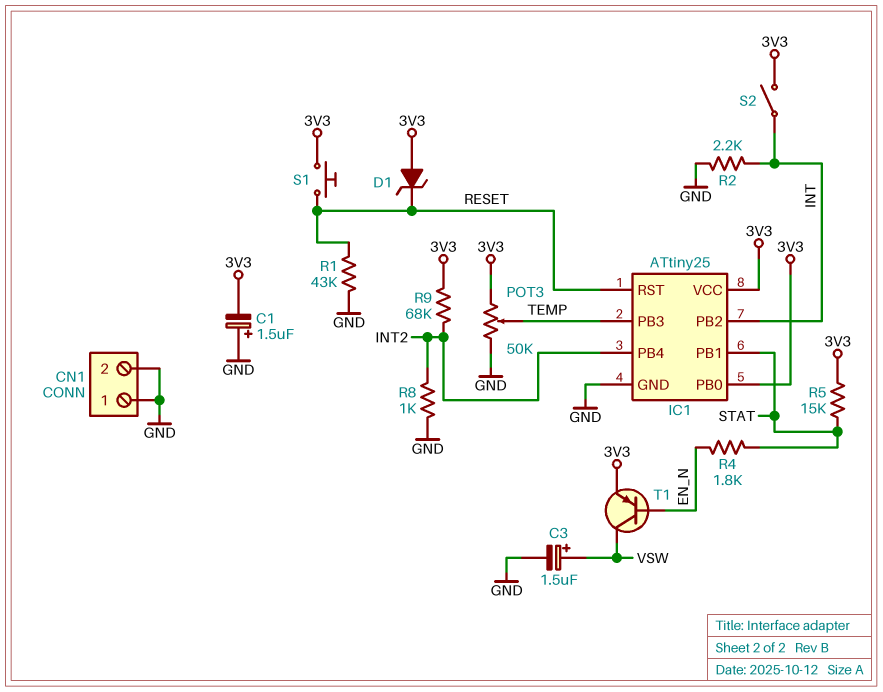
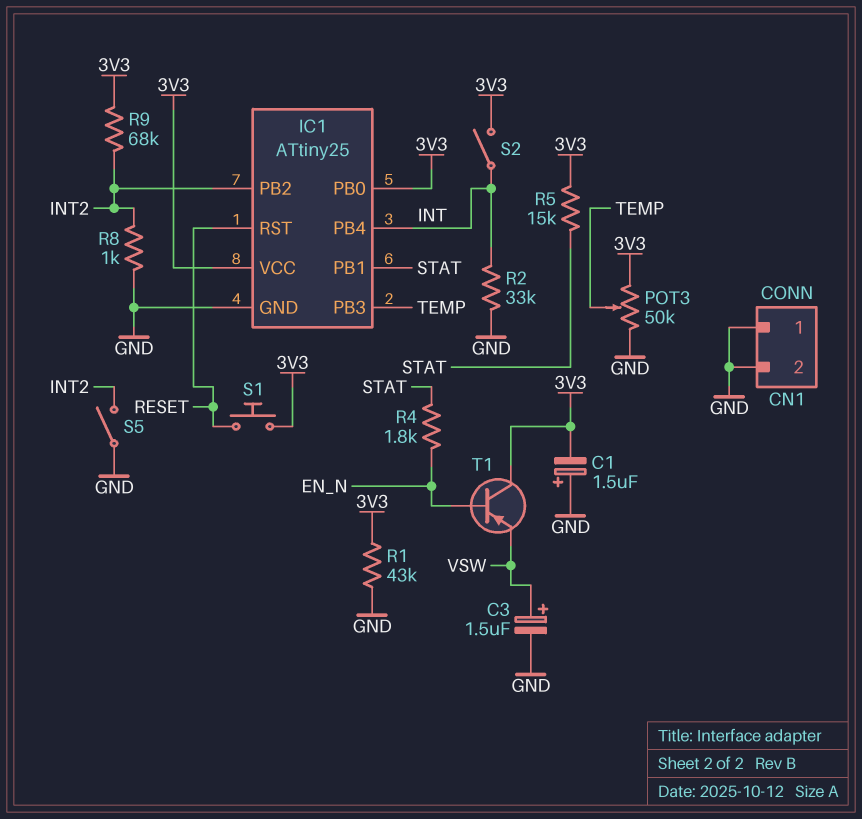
D1: zener (A 3V3, K RESET) -> none
IC1 pin PB2: INT -> INT2
IC1 pin PB4: INT2 -> INT
R1: 43k (GND, RESET) -> 43k (3V3, GND)
R2: 2.2k (GND, INT) -> 33k (GND, INT)
S5: none -> switch (GND, INT2)
T1: PNP (B EN_N, C VSW, E 3V3) -> PNP (B EN_N, C 3V3, E VSW)

